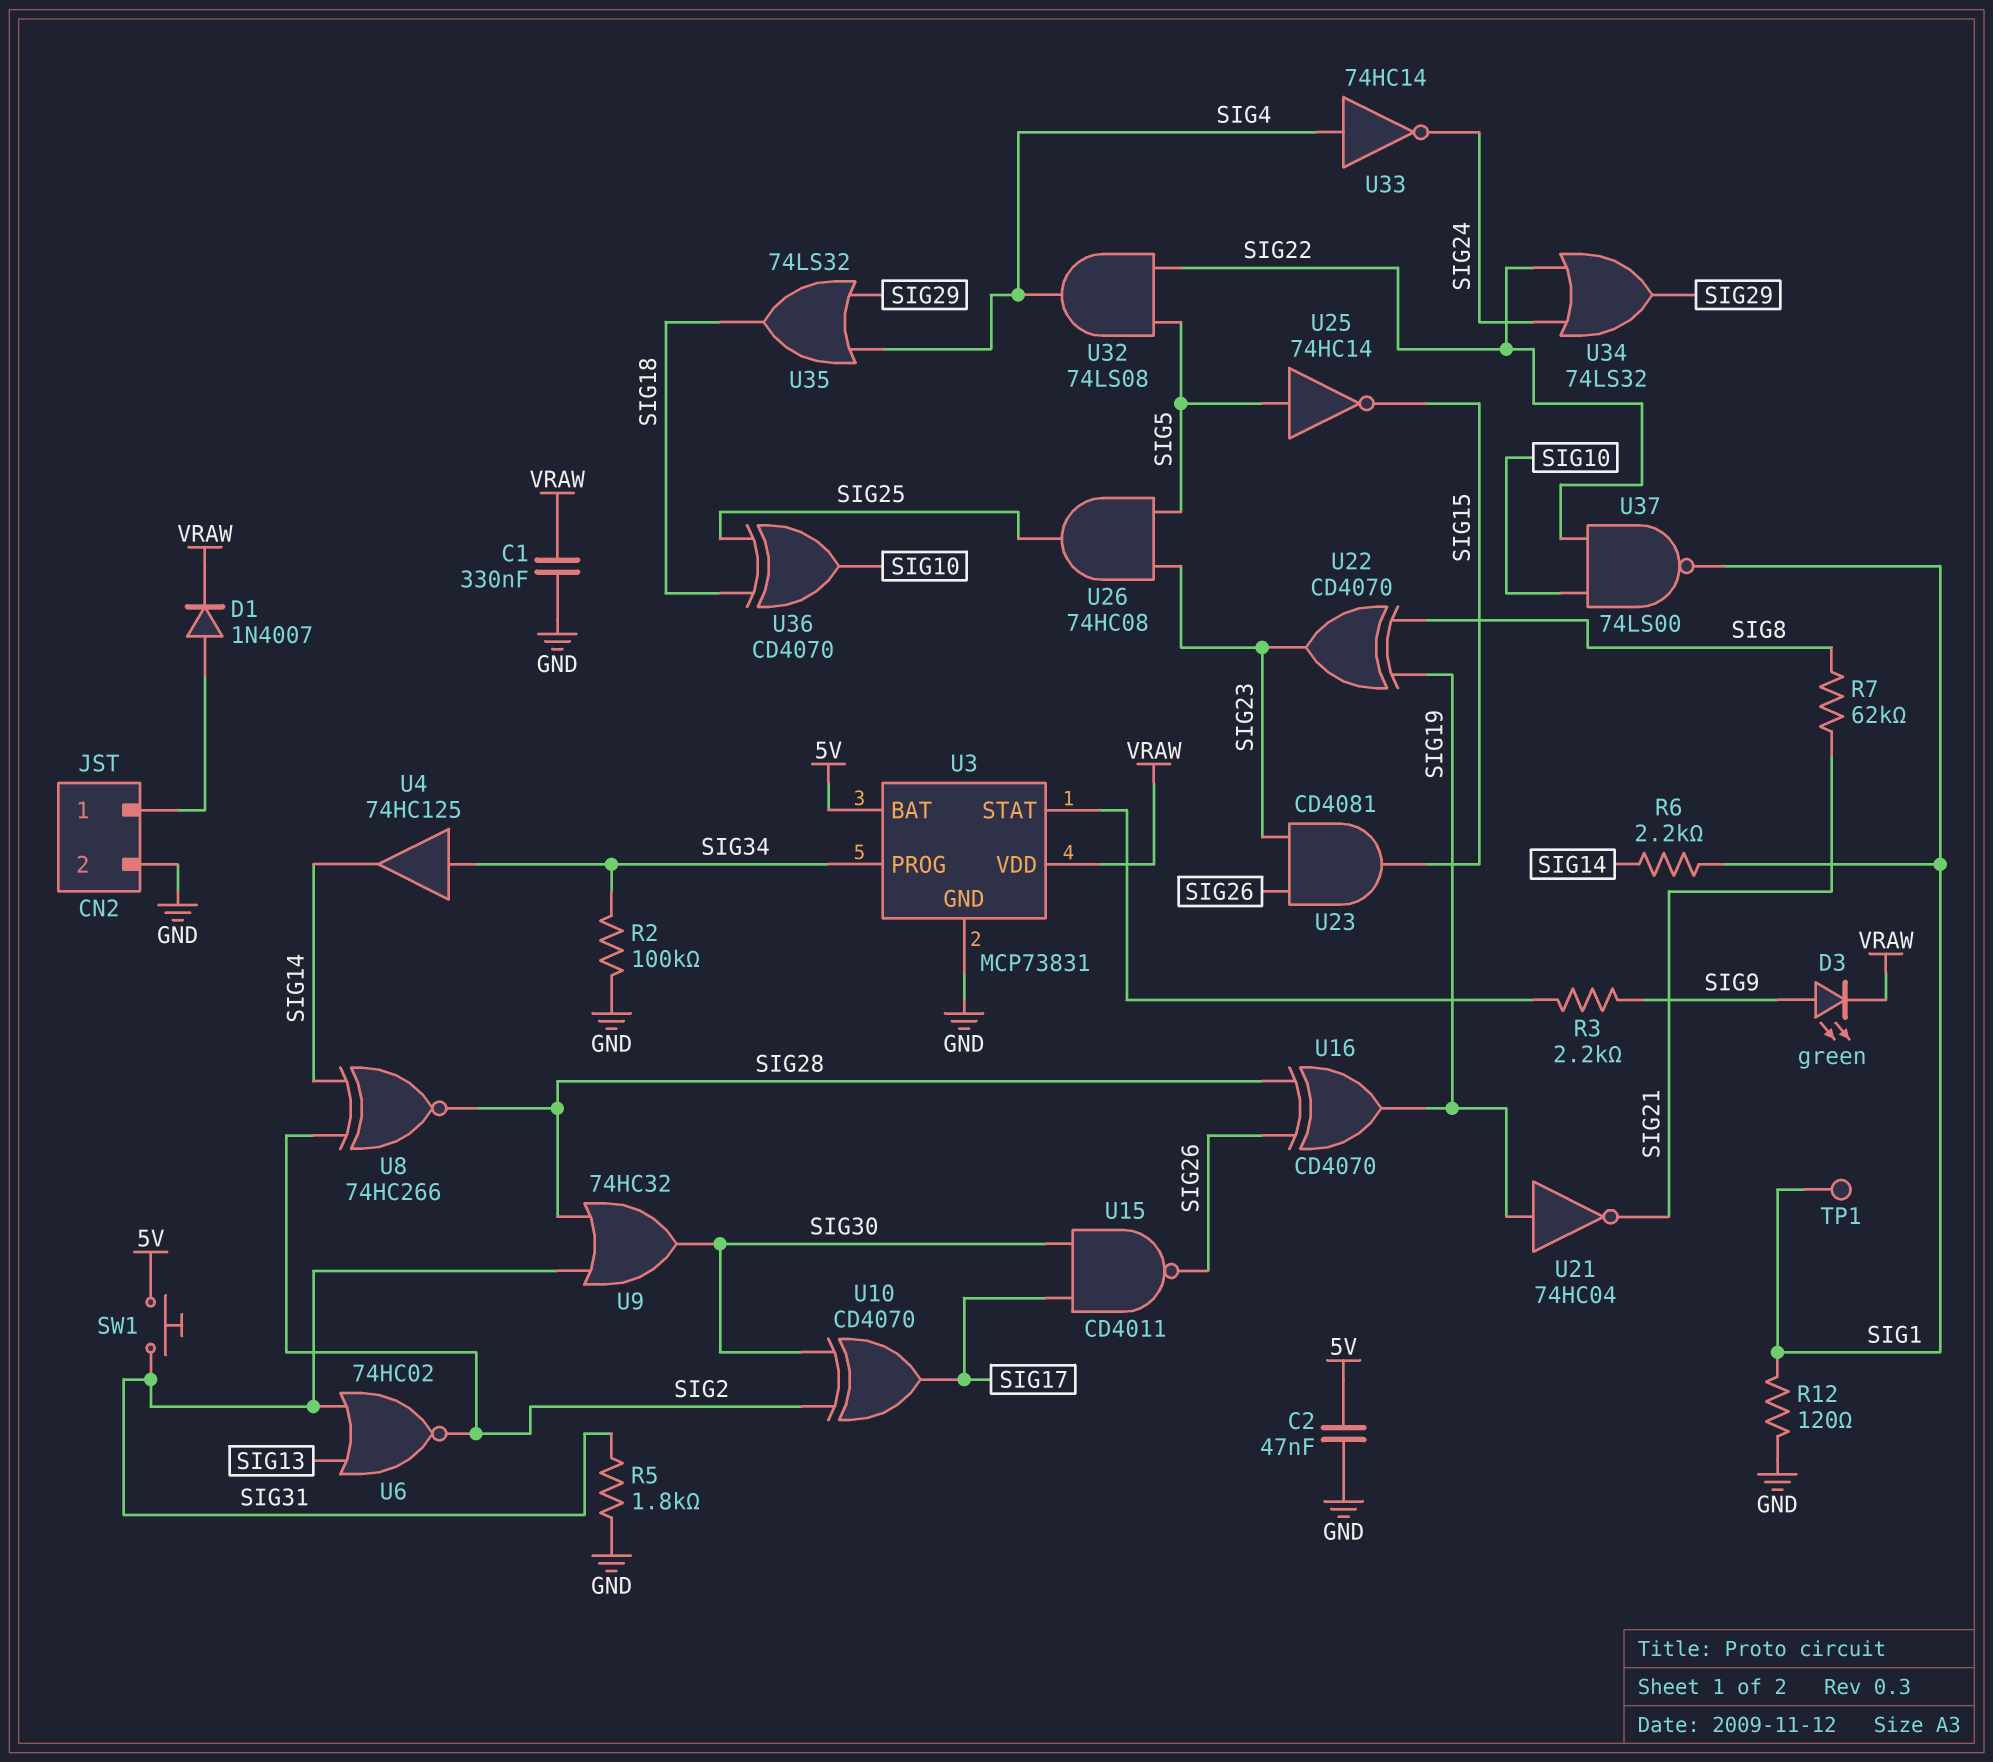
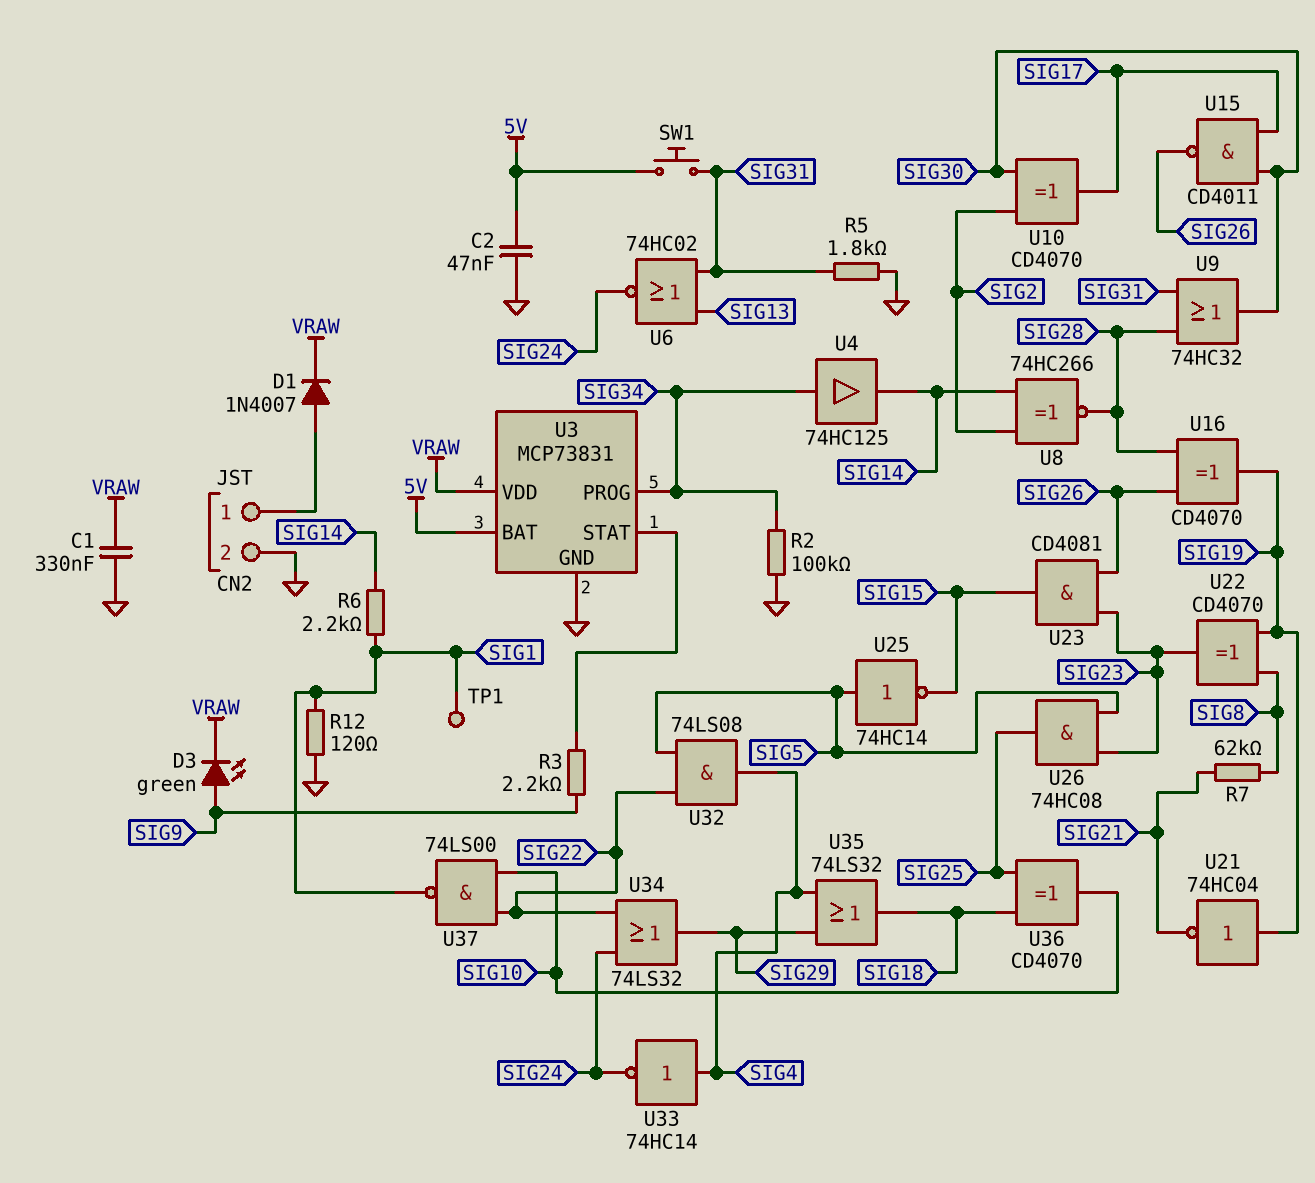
U6: NOR 74HC02 (in SIG13, in SIG31, out SIG2) -> NOR 74HC02 (in SIG13, in SIG31, out SIG24)

